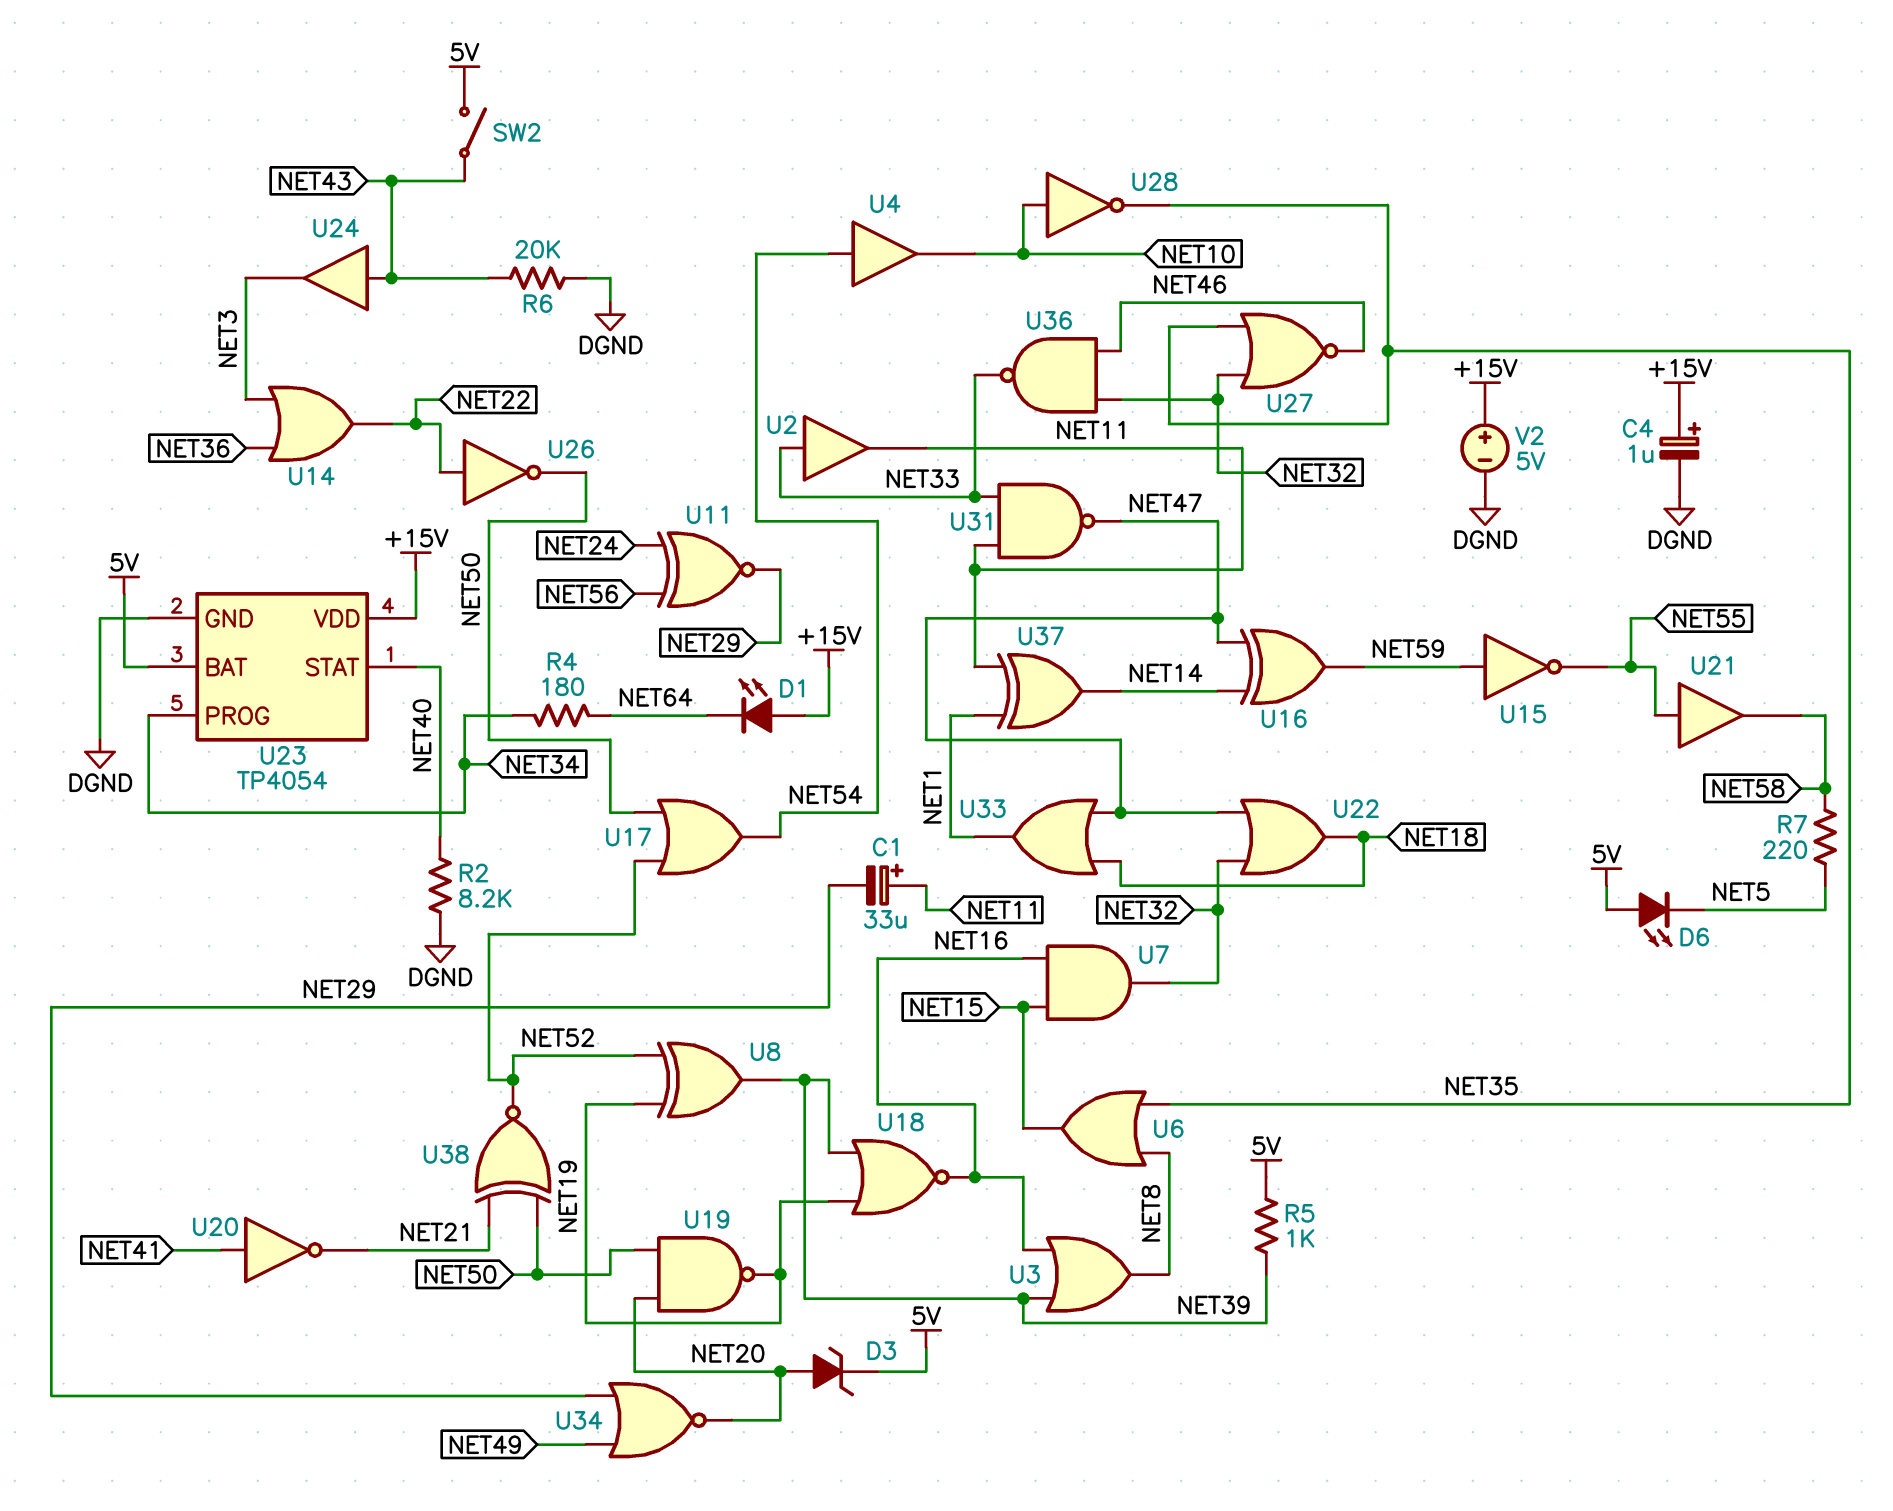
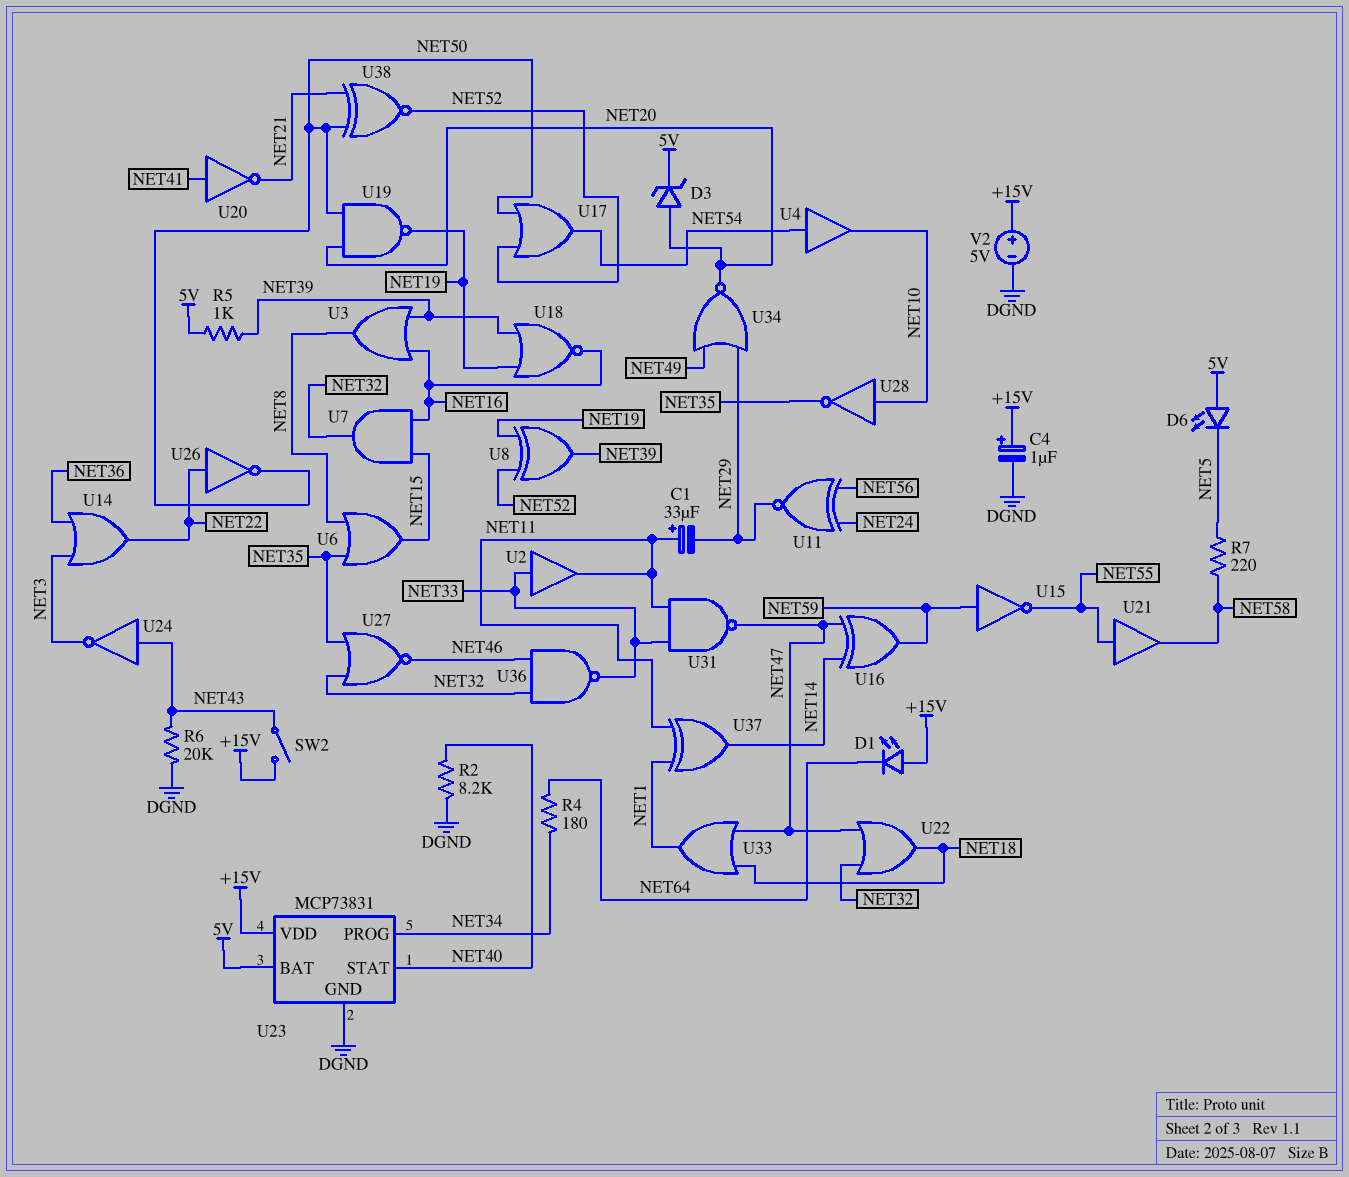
SW2: switch (5V, NET43) -> switch (+15V, NET43)
U23: TP4054 -> MCP73831
U24: buffer (in NET43, out NET3) -> NOT (in NET43, out NET3)

